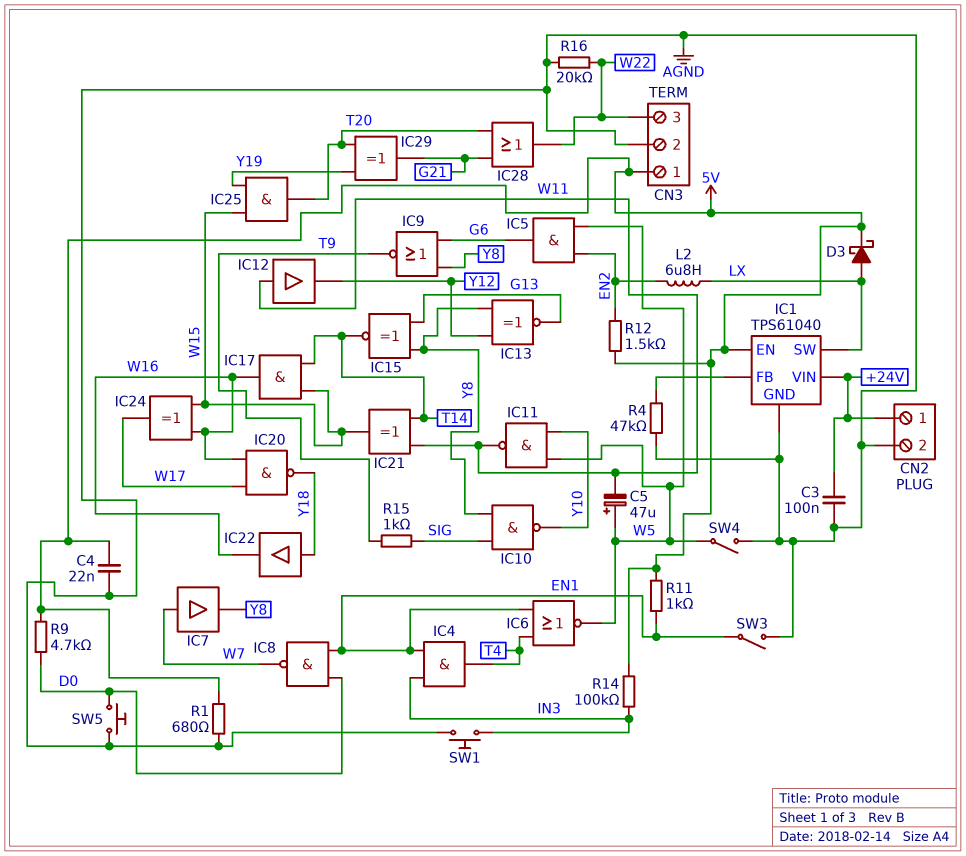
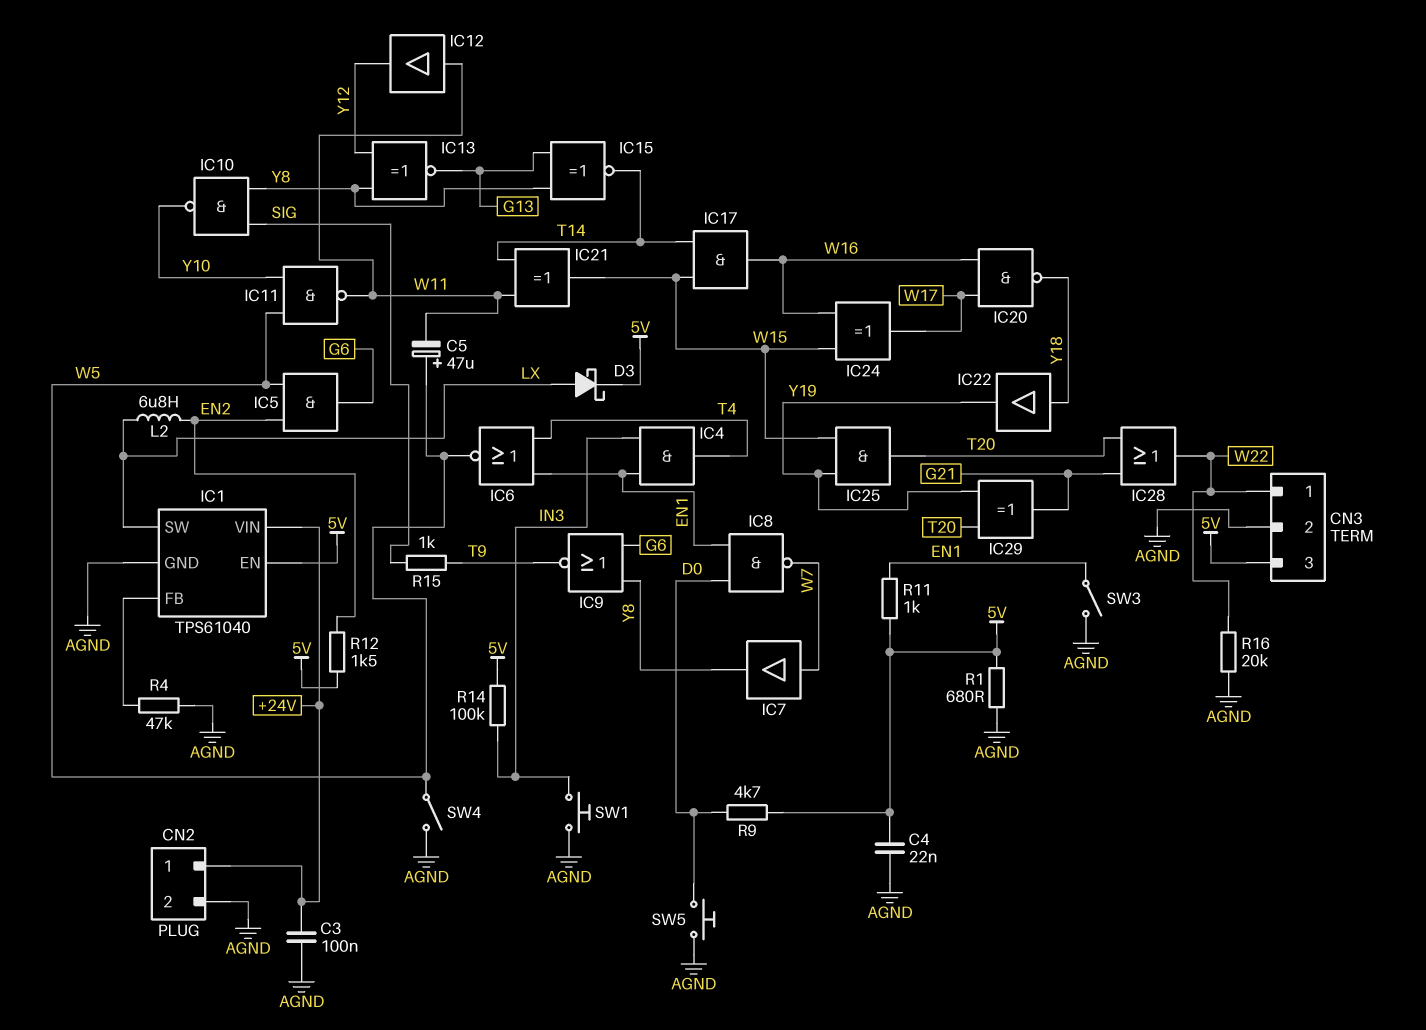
CN3 pin 1: 5V -> W22
CN3 pin 3: W22 -> 5V
IC22: buffer (in Y18, out W16) -> buffer (in Y18, out Y19)

